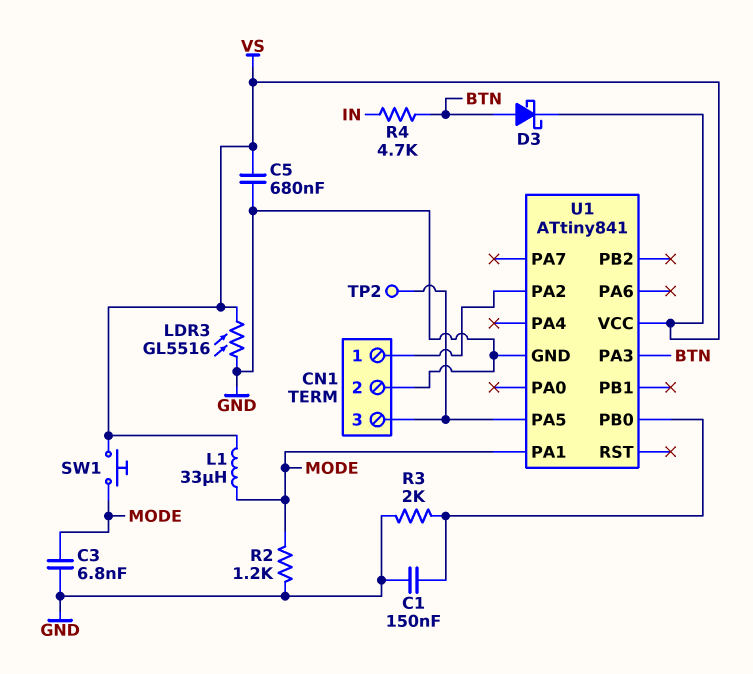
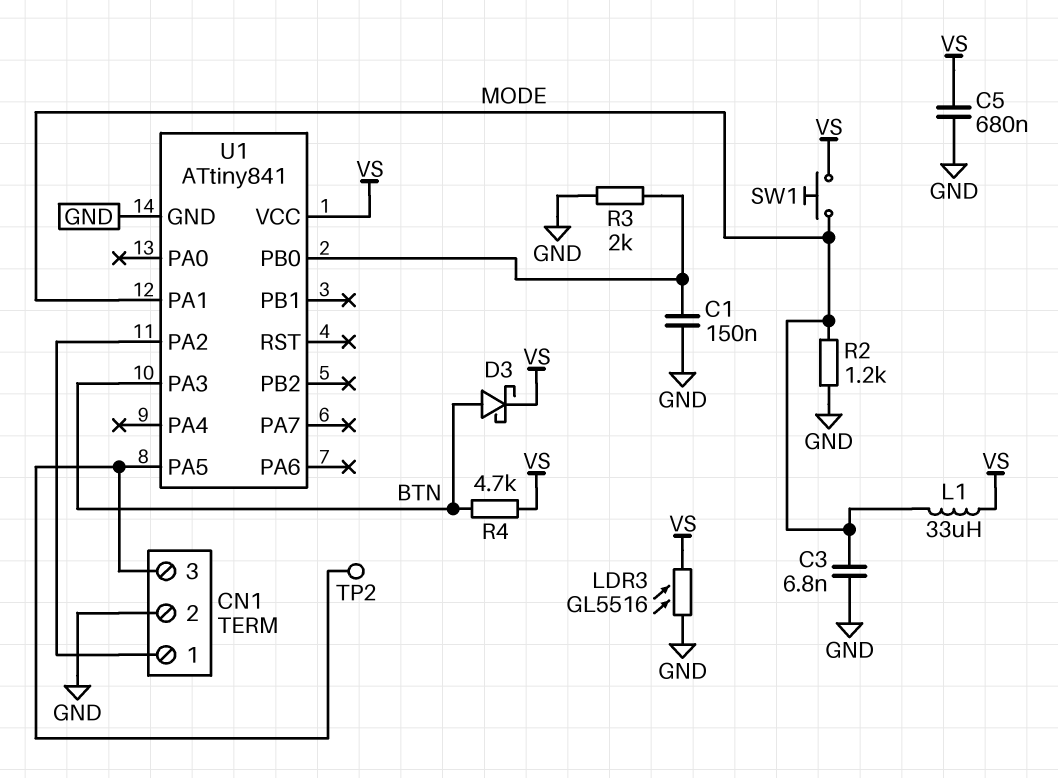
R4: 4.7k (BTN, IN) -> 4.7k (BTN, VS)

